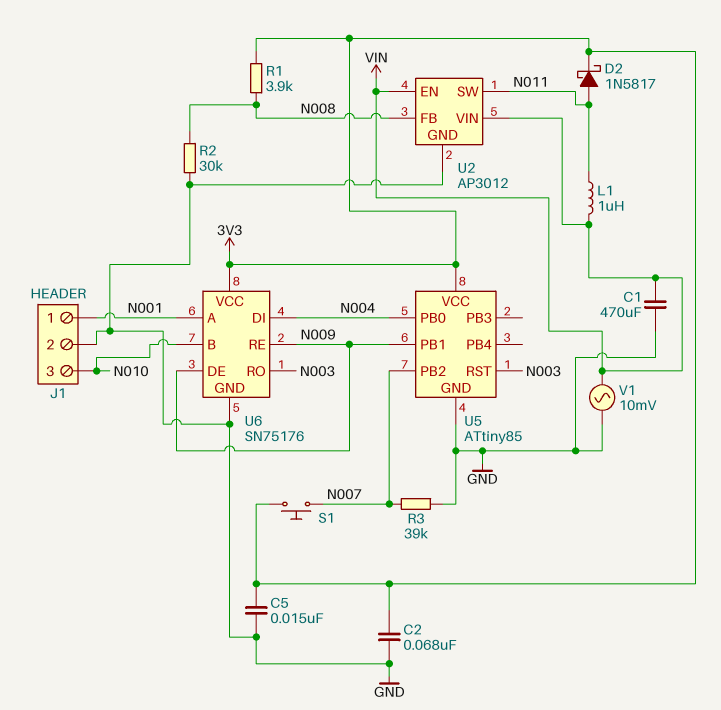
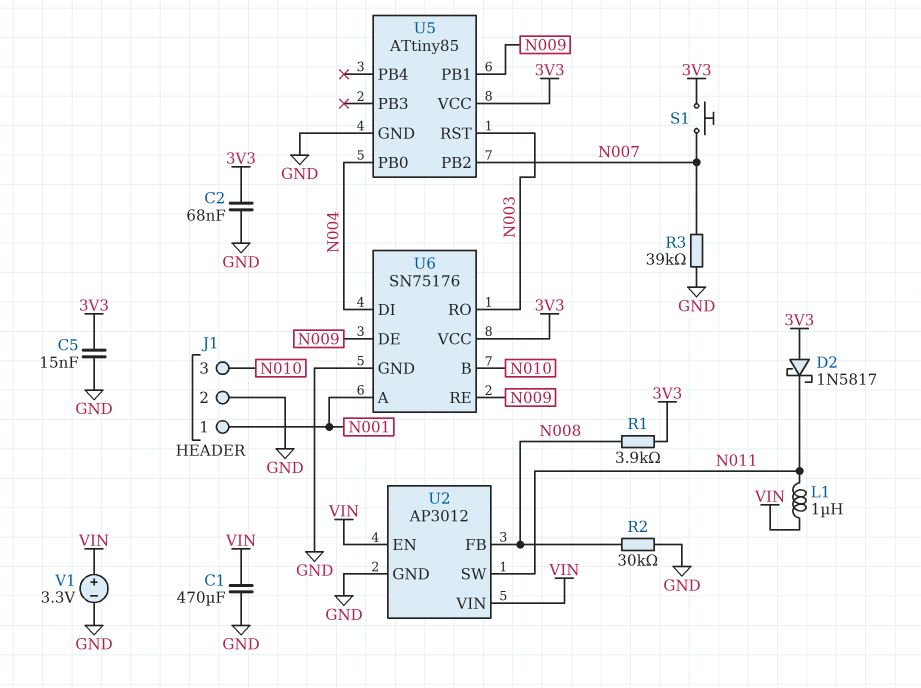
D2: schottky 1N5817 (A N011, K 3V3) -> schottky 1N5817 (A 3V3, K N011)
V1: AC 10mV (GND, VIN) -> 3.3V (plus VIN, minus GND)

